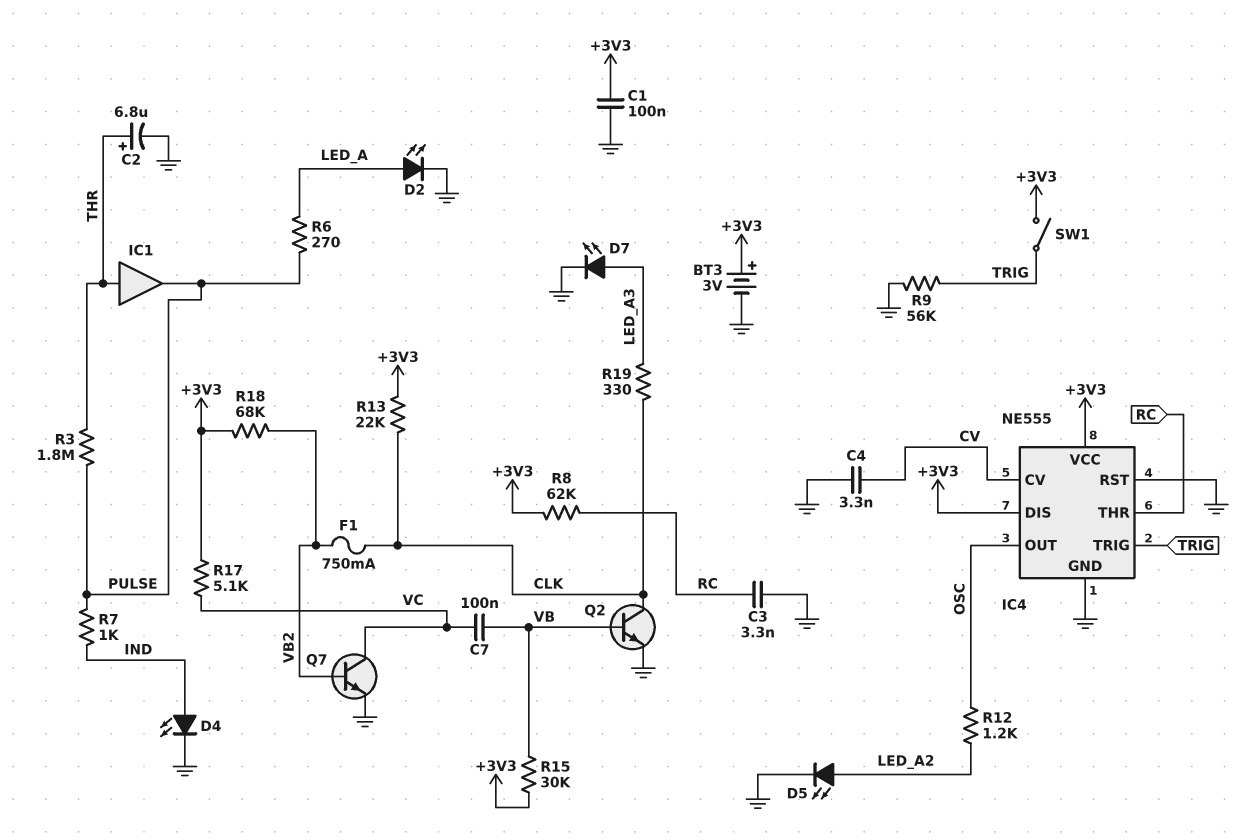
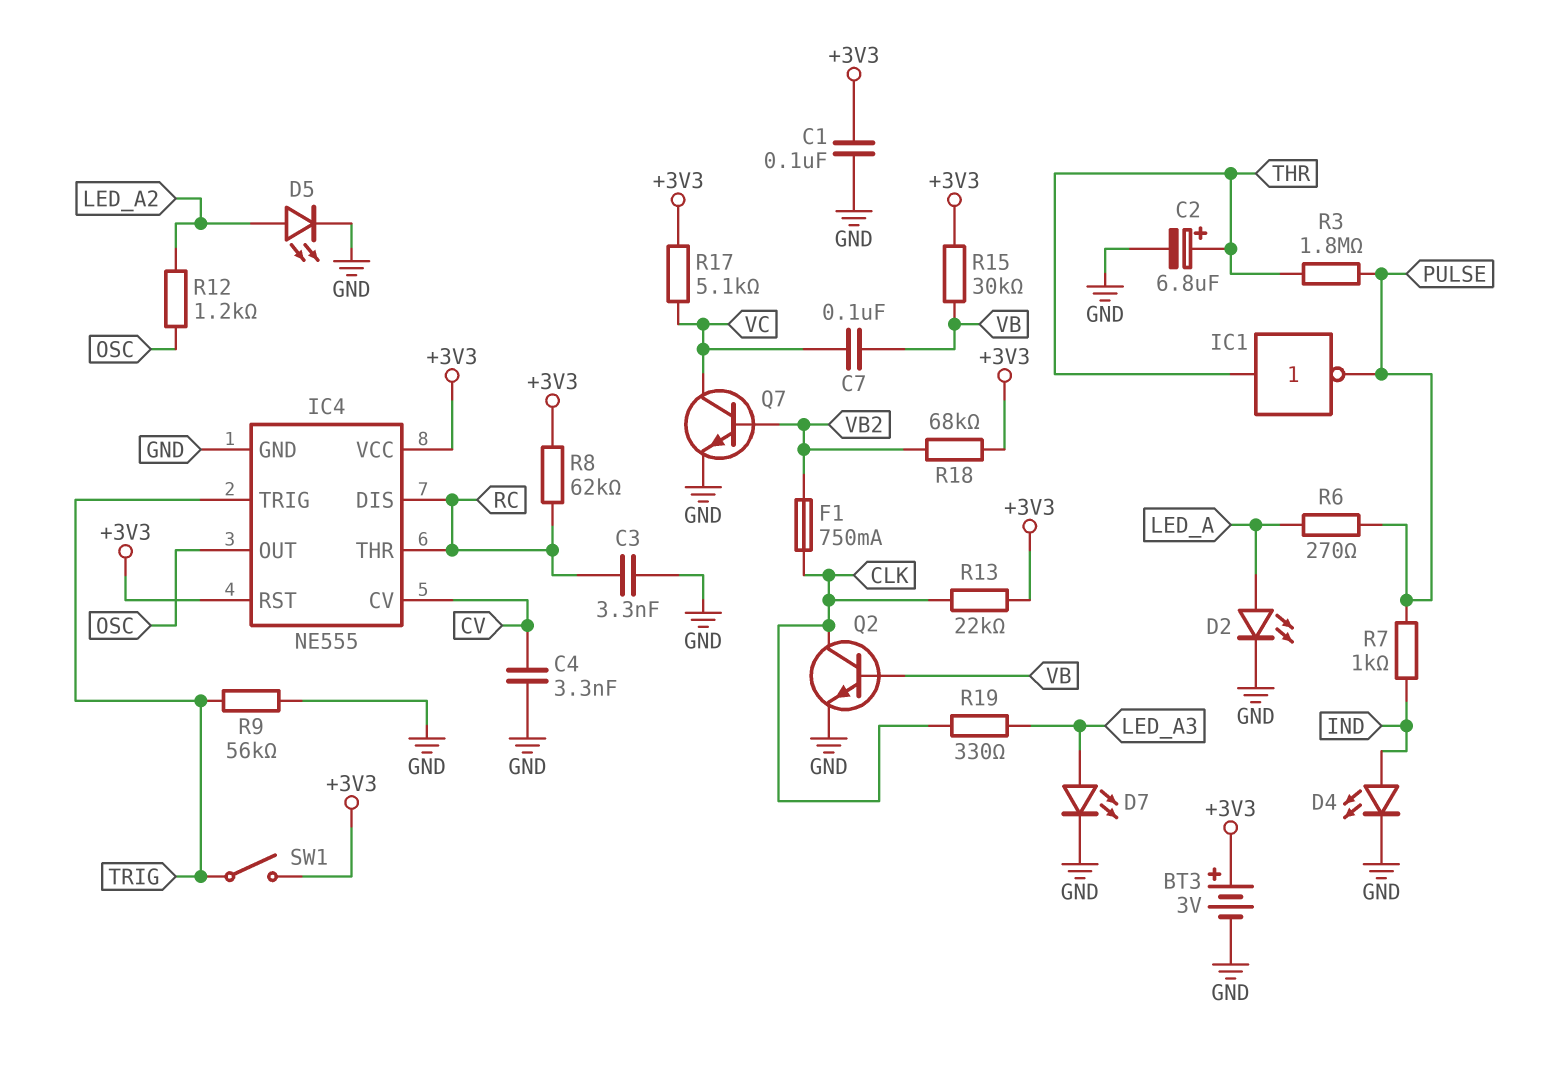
IC1: buffer (in THR, out PULSE) -> NOT (in THR, out PULSE)
IC4 pin DIS: +3V3 -> RC
IC4 pin RST: GND -> +3V3

